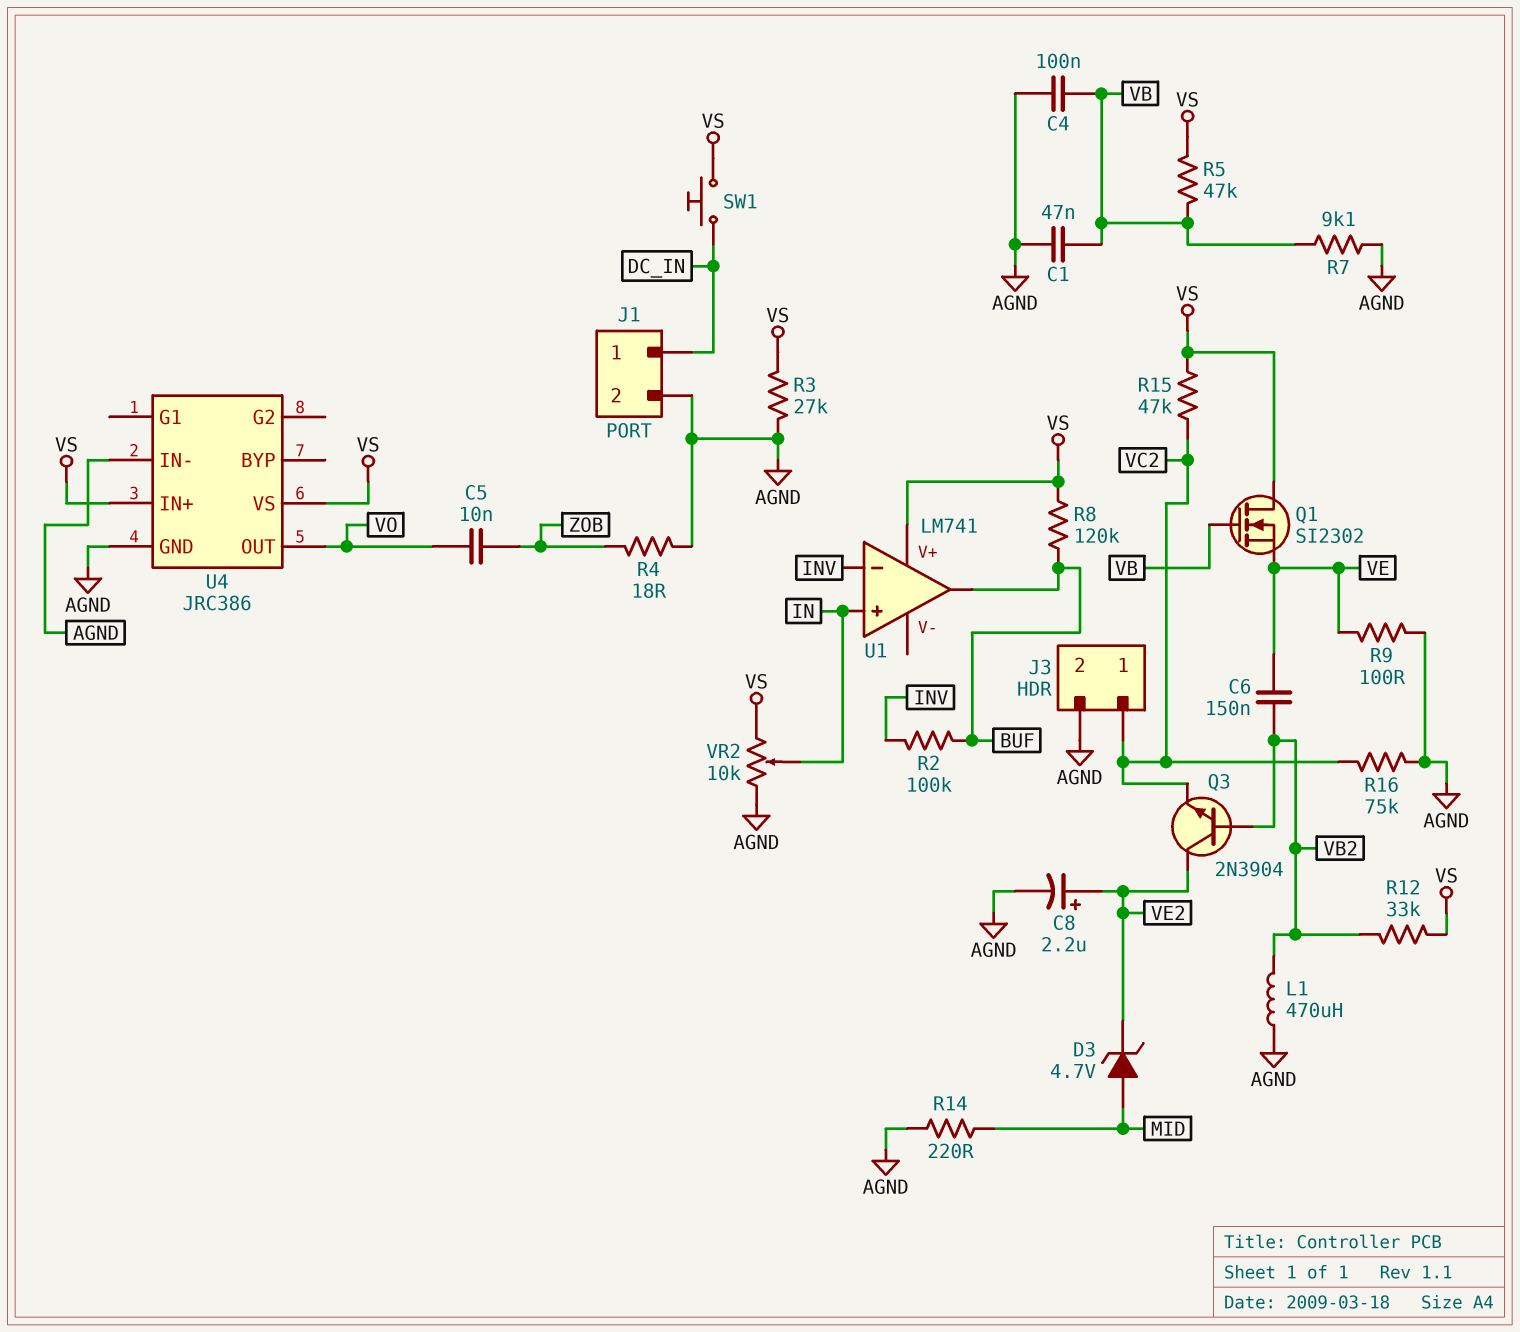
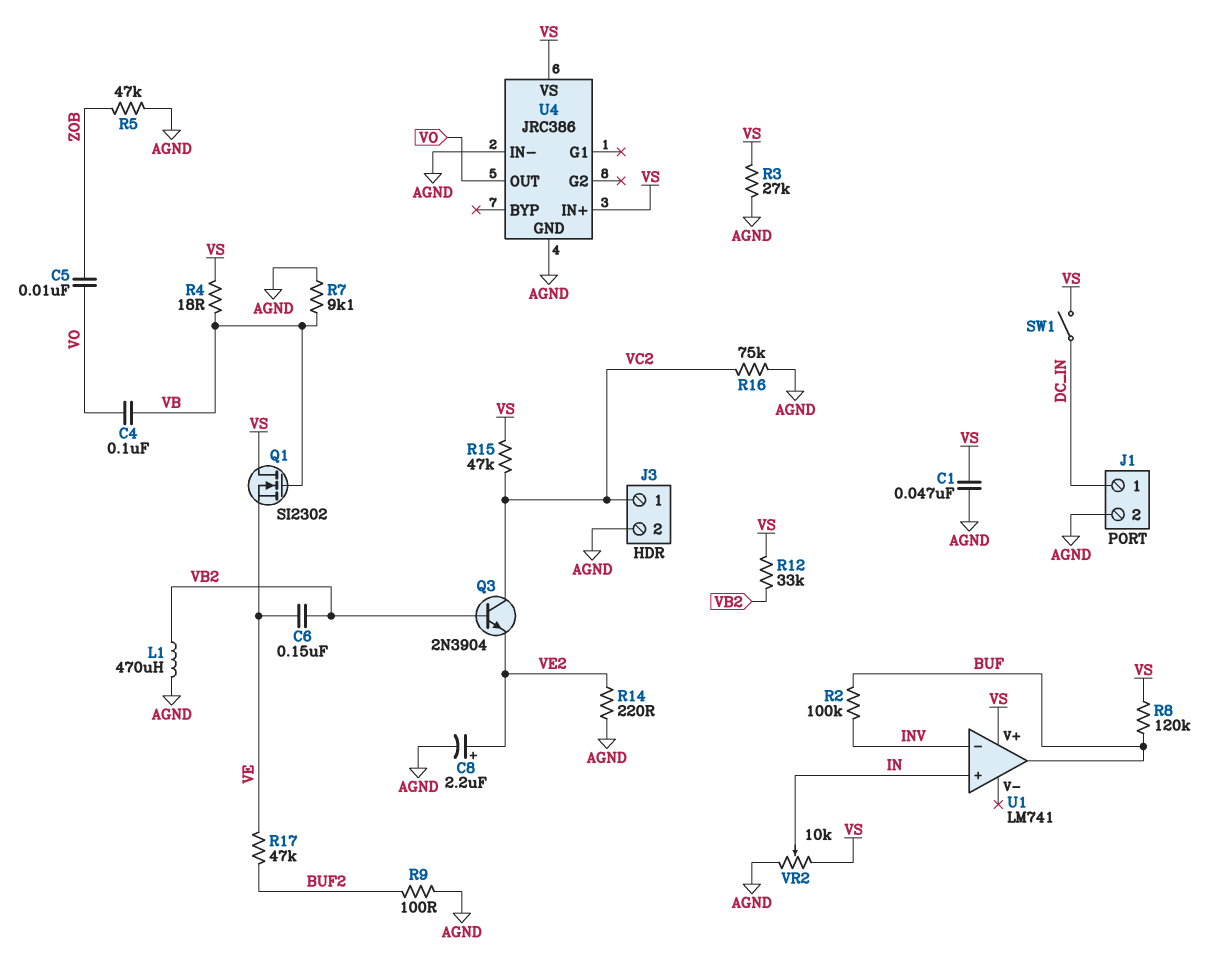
C1: 47nF (AGND, VB) -> 47nF (AGND, VS)
C4: 100nF (AGND, VB) -> 100nF (VB, VO)
D3: zener 4.7V (A MID, K VE2) -> none
Q3: NPN 2N3904 (B VB2, C VE2, E VC2) -> NPN 2N3904 (B VB2, C VC2, E VE2)
R4: 18 (AGND, ZOB) -> 18 (VB, VS)
R5: 47k (VB, VS) -> 47k (AGND, ZOB)
R9: 100 (AGND, VE) -> 100 (AGND, BUF2)
R14: 220 (AGND, MID) -> 220 (AGND, VE2)
R17: none -> 47k (BUF2, VE)
SW1: button (DC_IN, VS) -> switch (DC_IN, VS)

